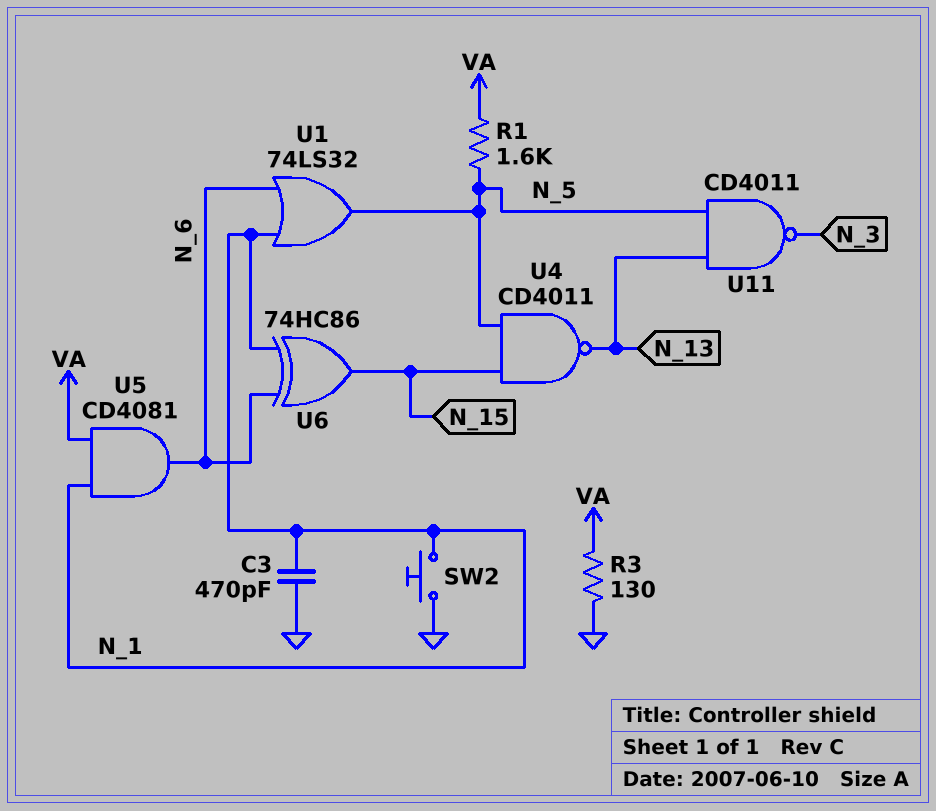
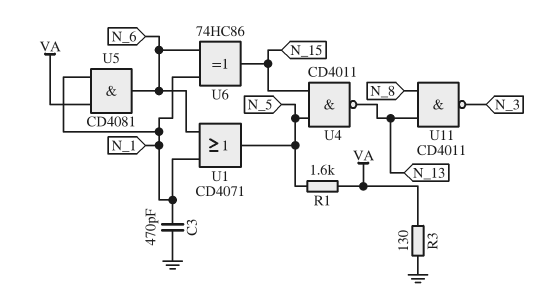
SW2: button (GND, N_1) -> none
U1: OR 74LS32 (in N_1, in N_6, out N_5) -> OR CD4071 (in N_1, in N_6, out N_5)
U11: NAND CD4011 (in N_5, in N_13, out N_3) -> NAND CD4011 (in N_8, in N_13, out N_3)

